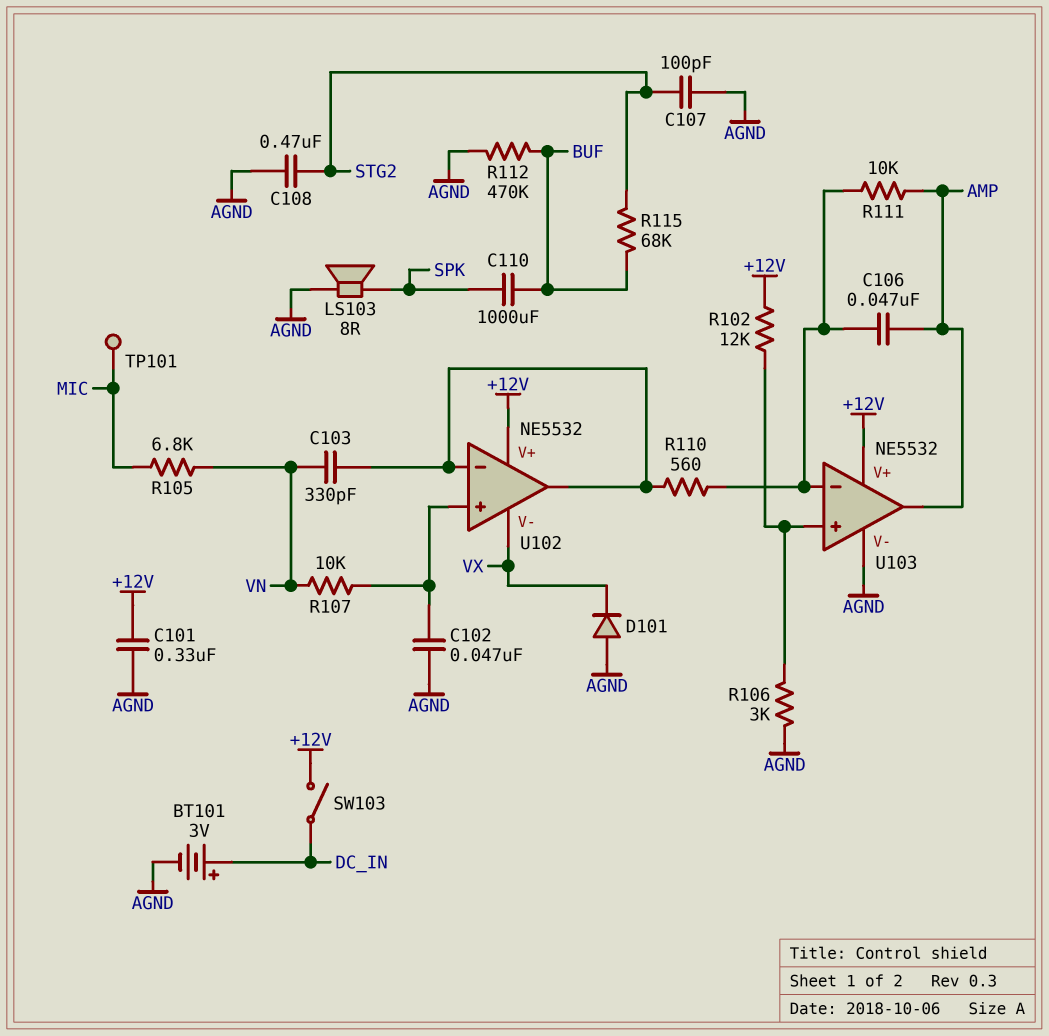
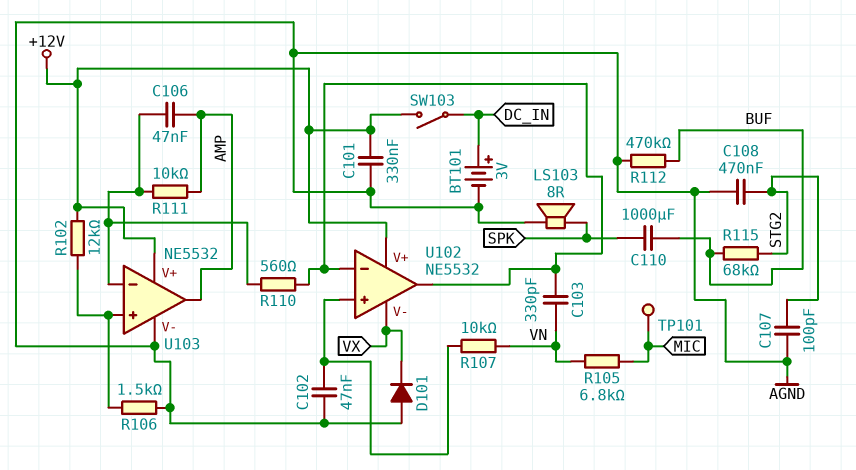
R106: 3k (AGND, U103/in+) -> 1.5k (AGND, U103/in+)

